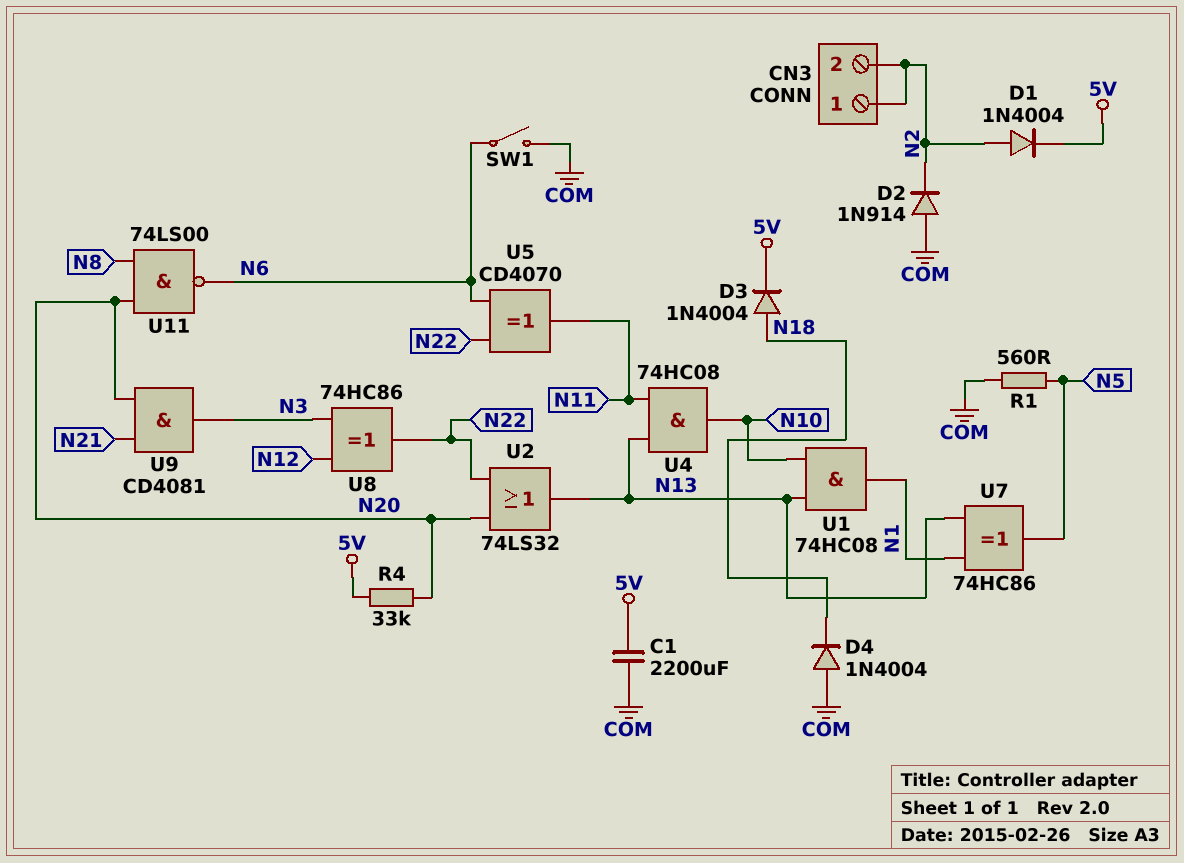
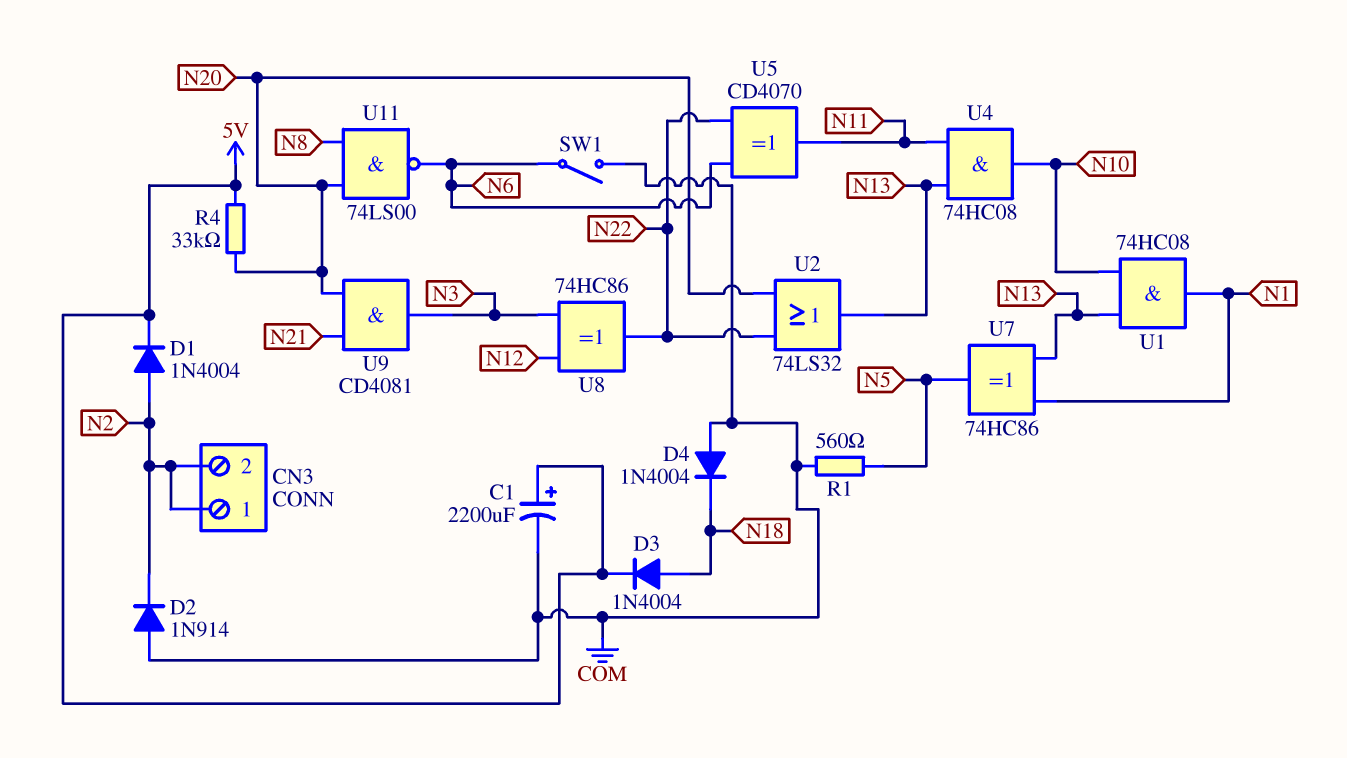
C1: 2200uF (5V, COM) -> 2200uF (plus 5V, minus COM)

